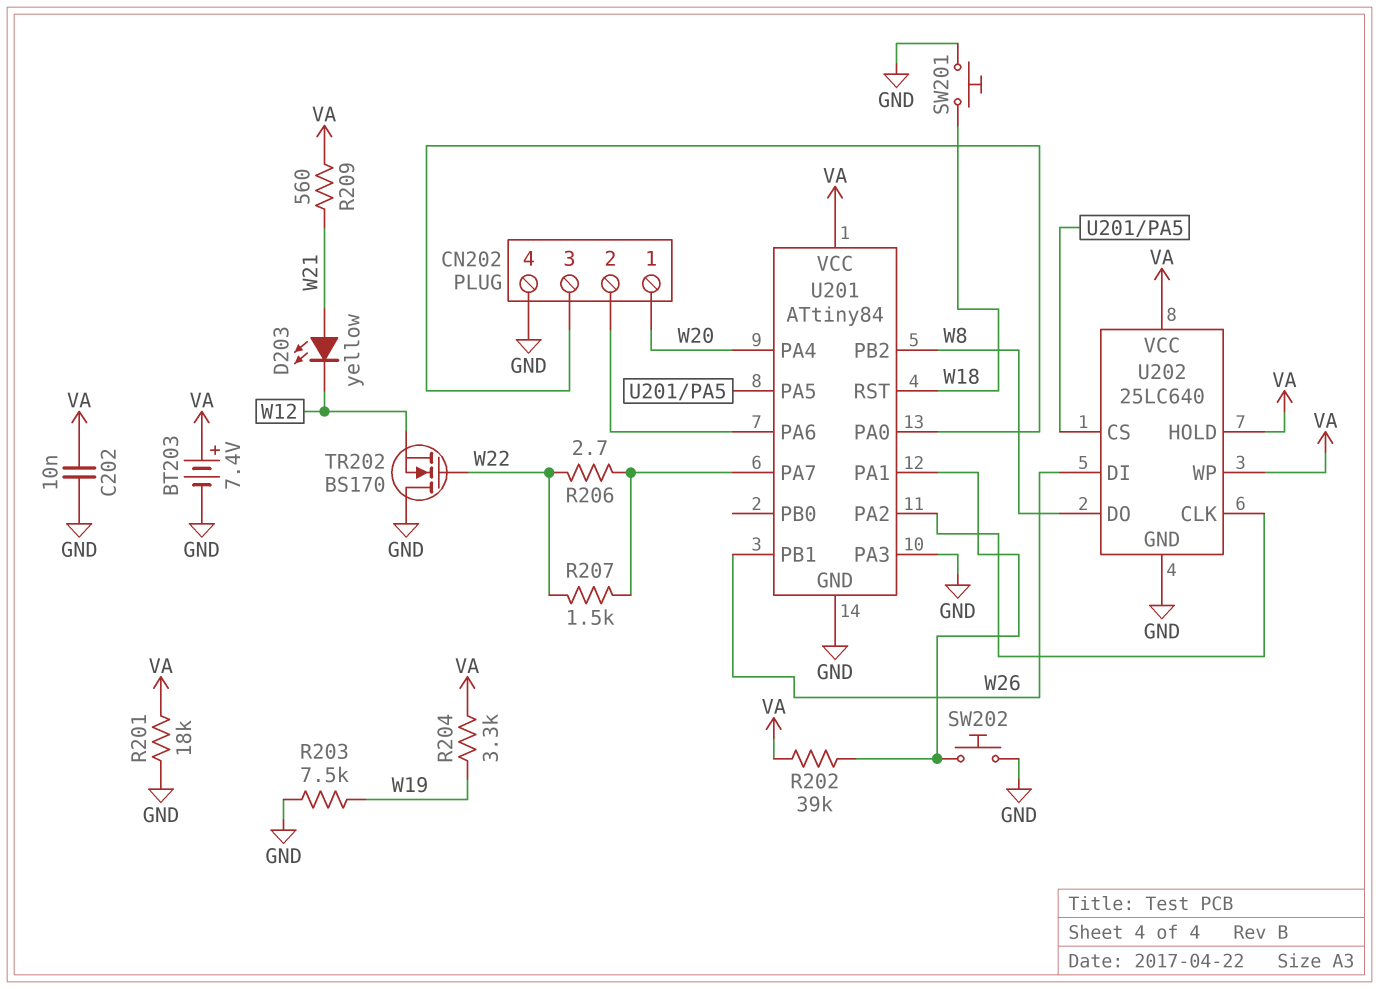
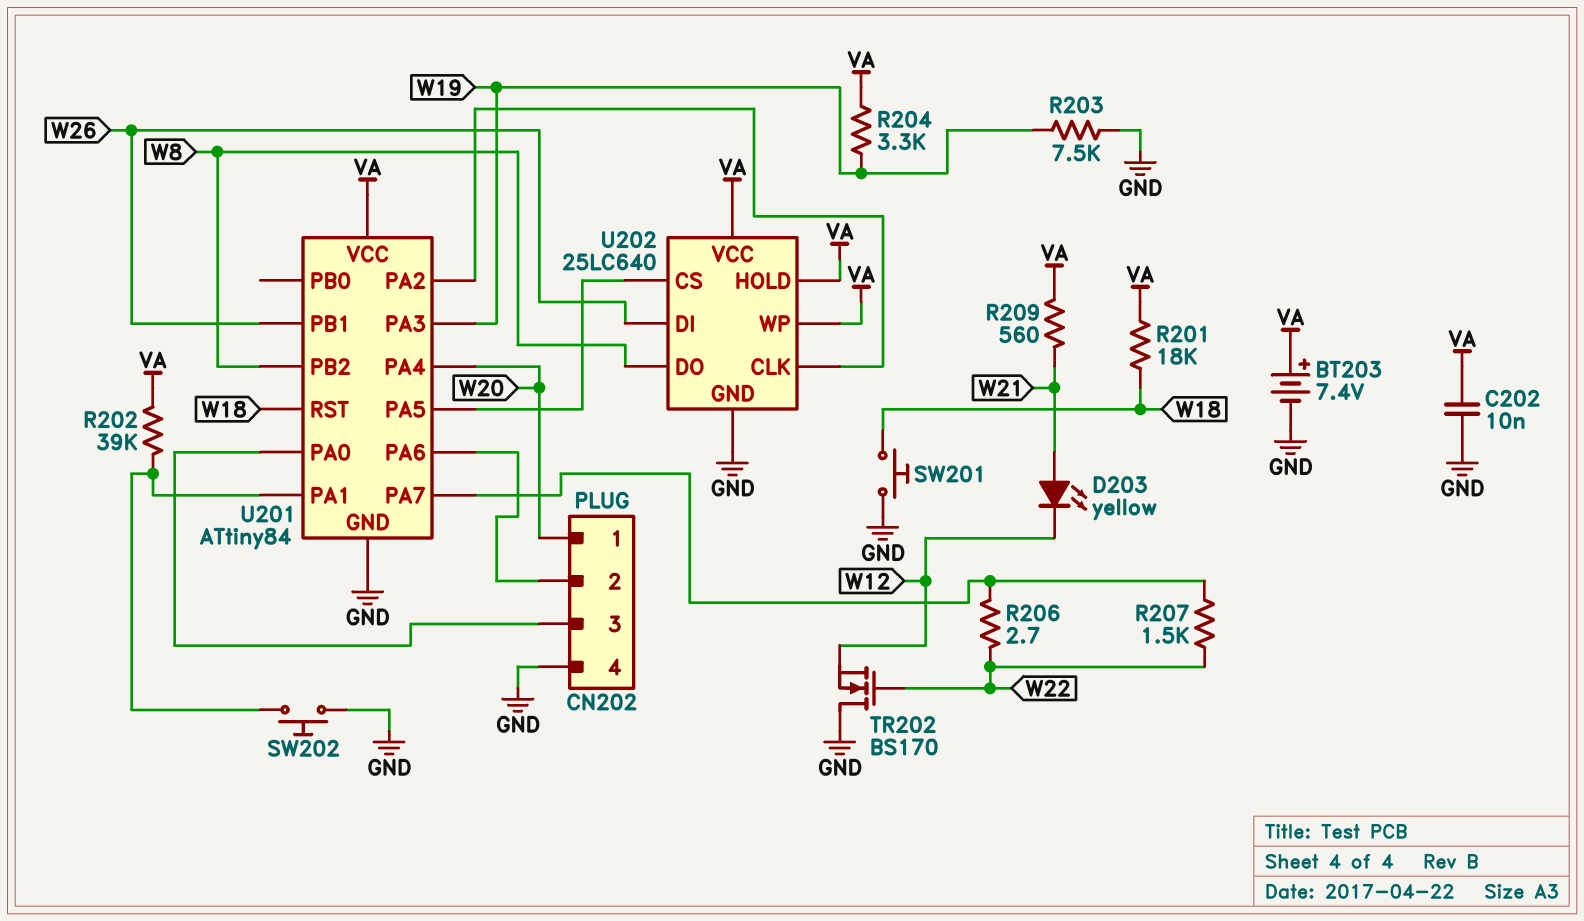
R201: 18k (GND, VA) -> 18k (VA, W18)
U201 pin PA3: GND -> W19

